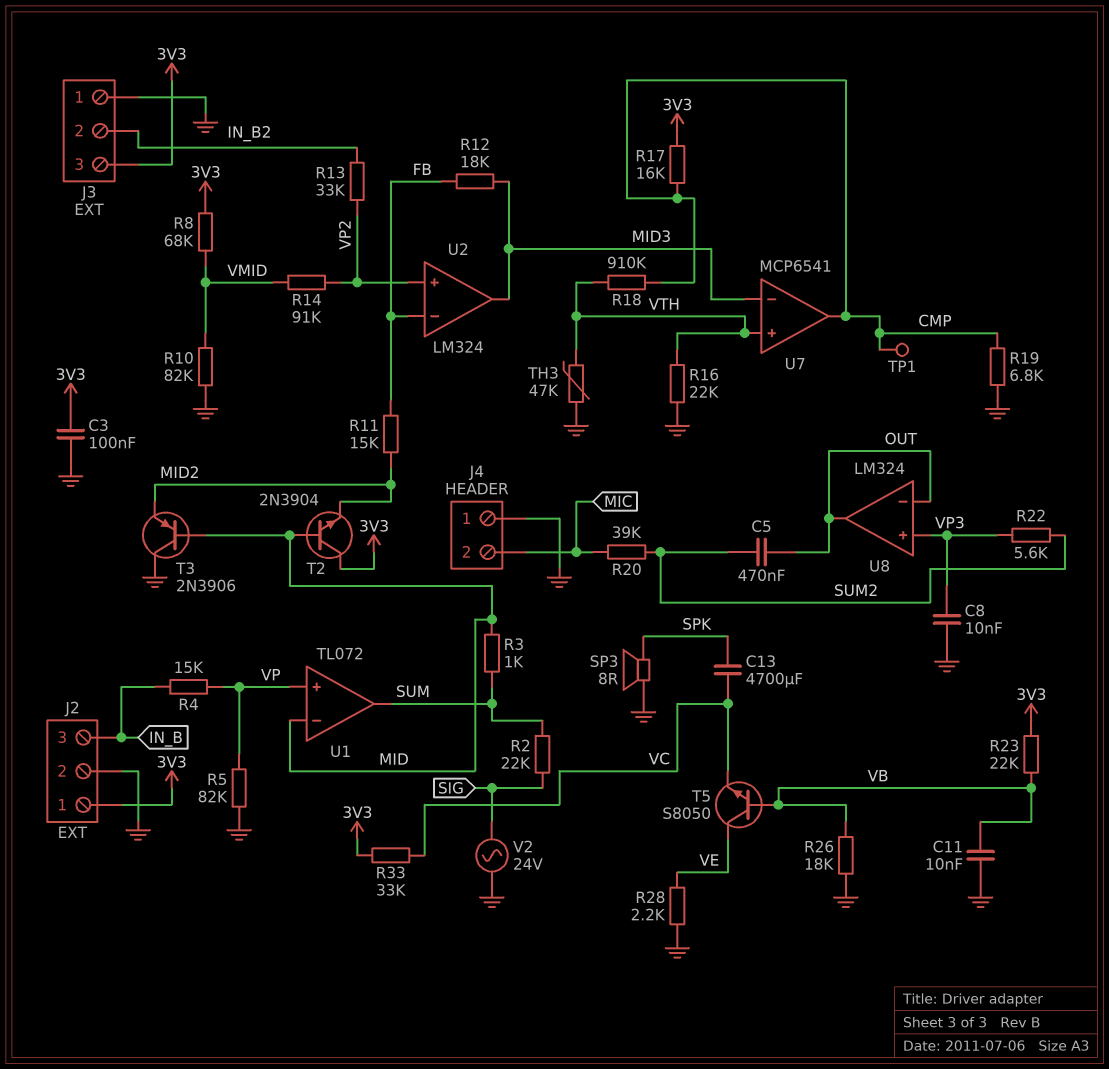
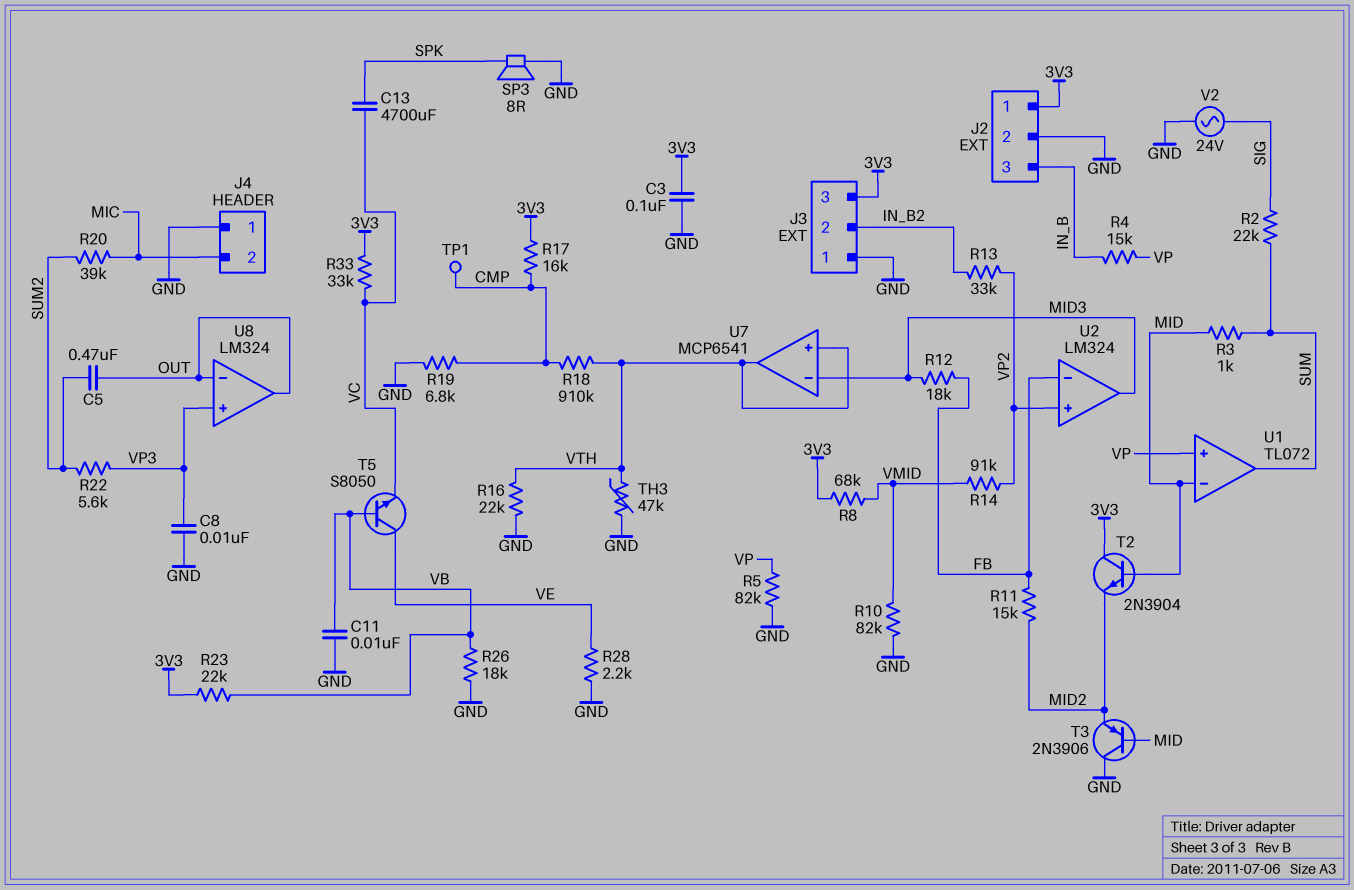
U7 pin out: CMP -> VTH

